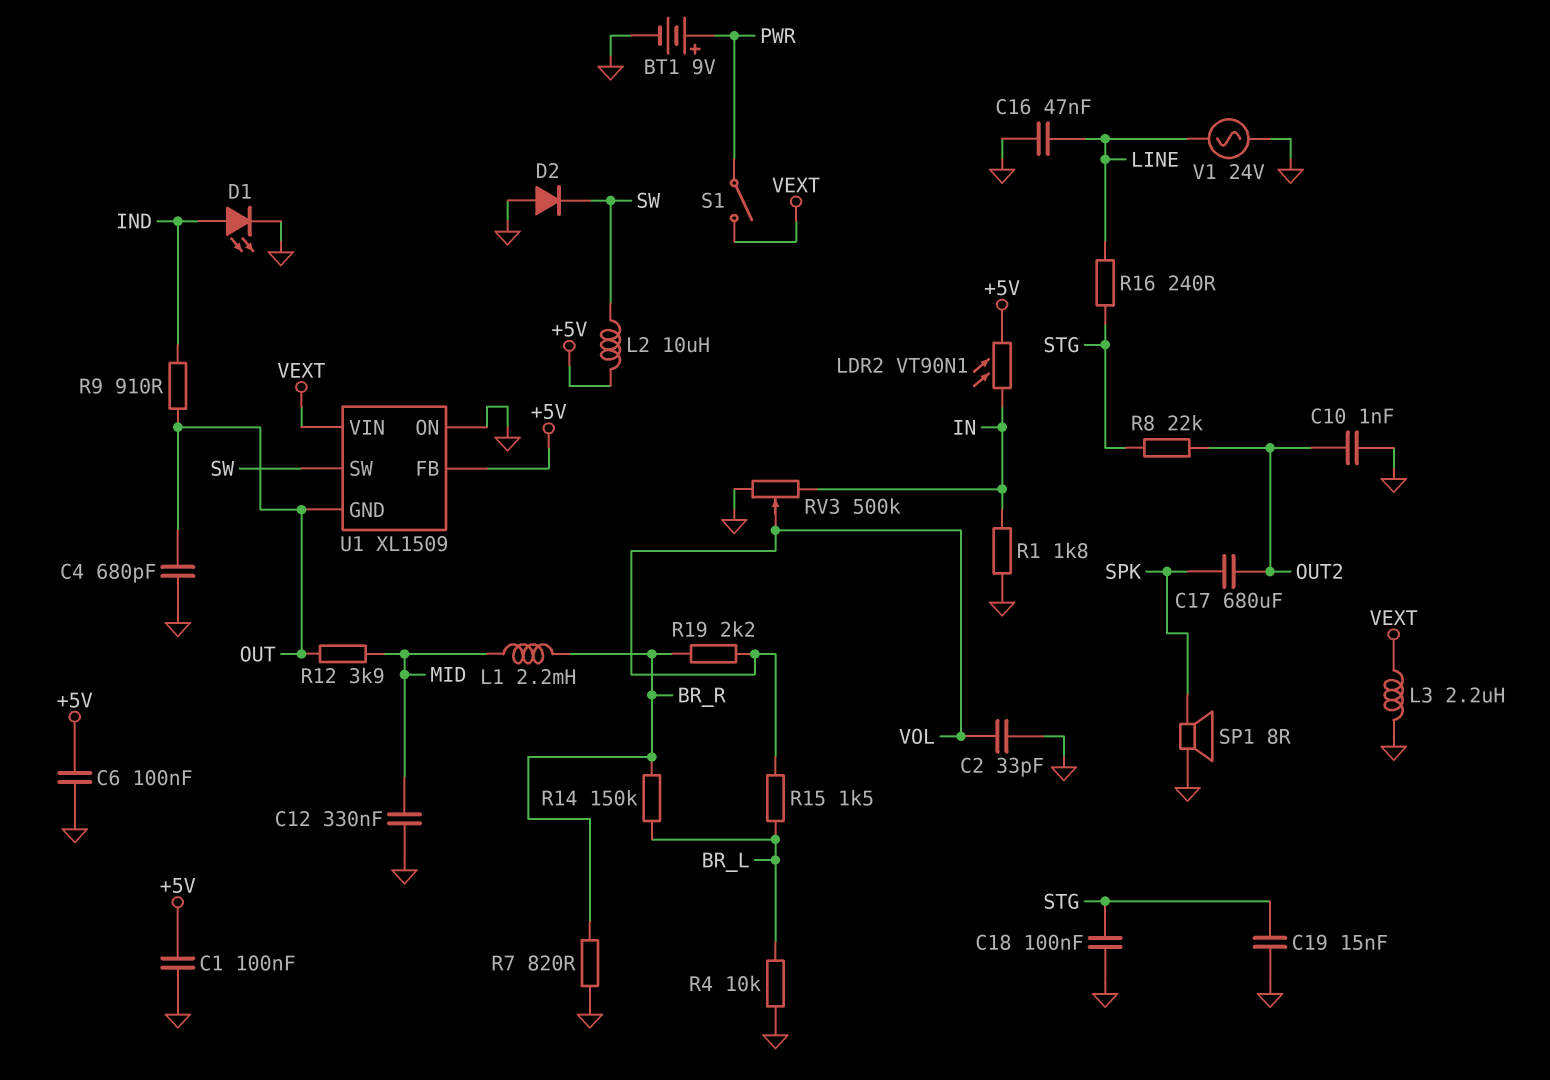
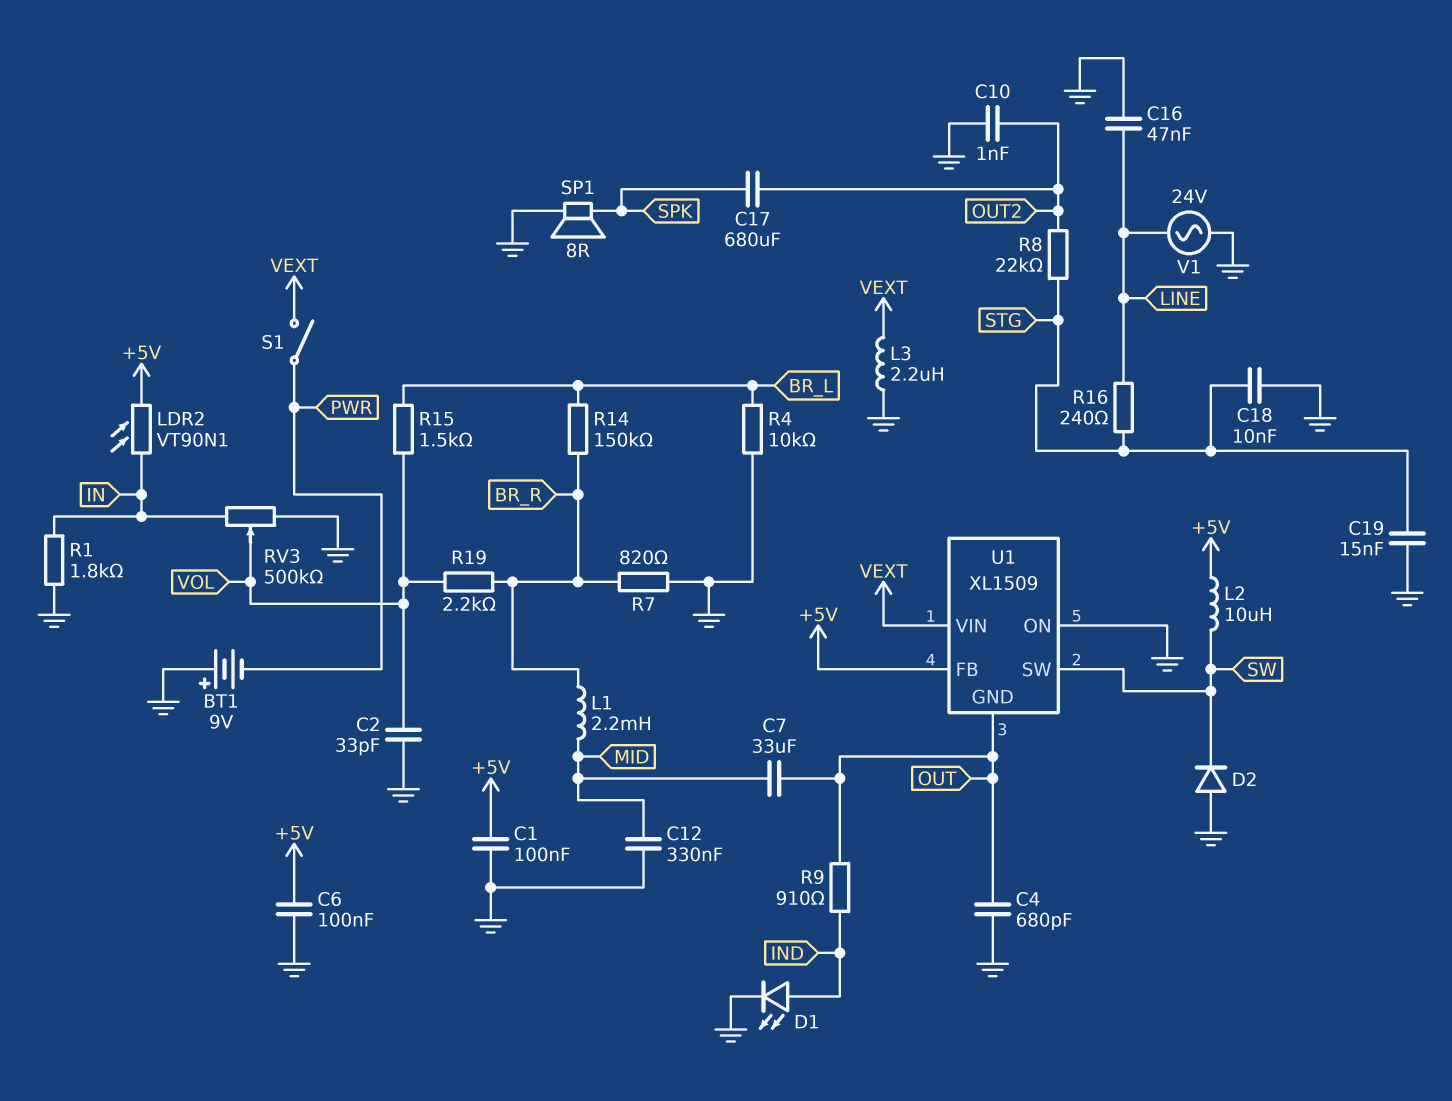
BT1: 9V (plus PWR, minus GND) -> 9V (plus GND, minus PWR)
C7: none -> 33uF (MID, OUT)
C18: 100nF (GND, STG) -> 10nF (GND, STG)
R12: 3.9k (MID, OUT) -> none

